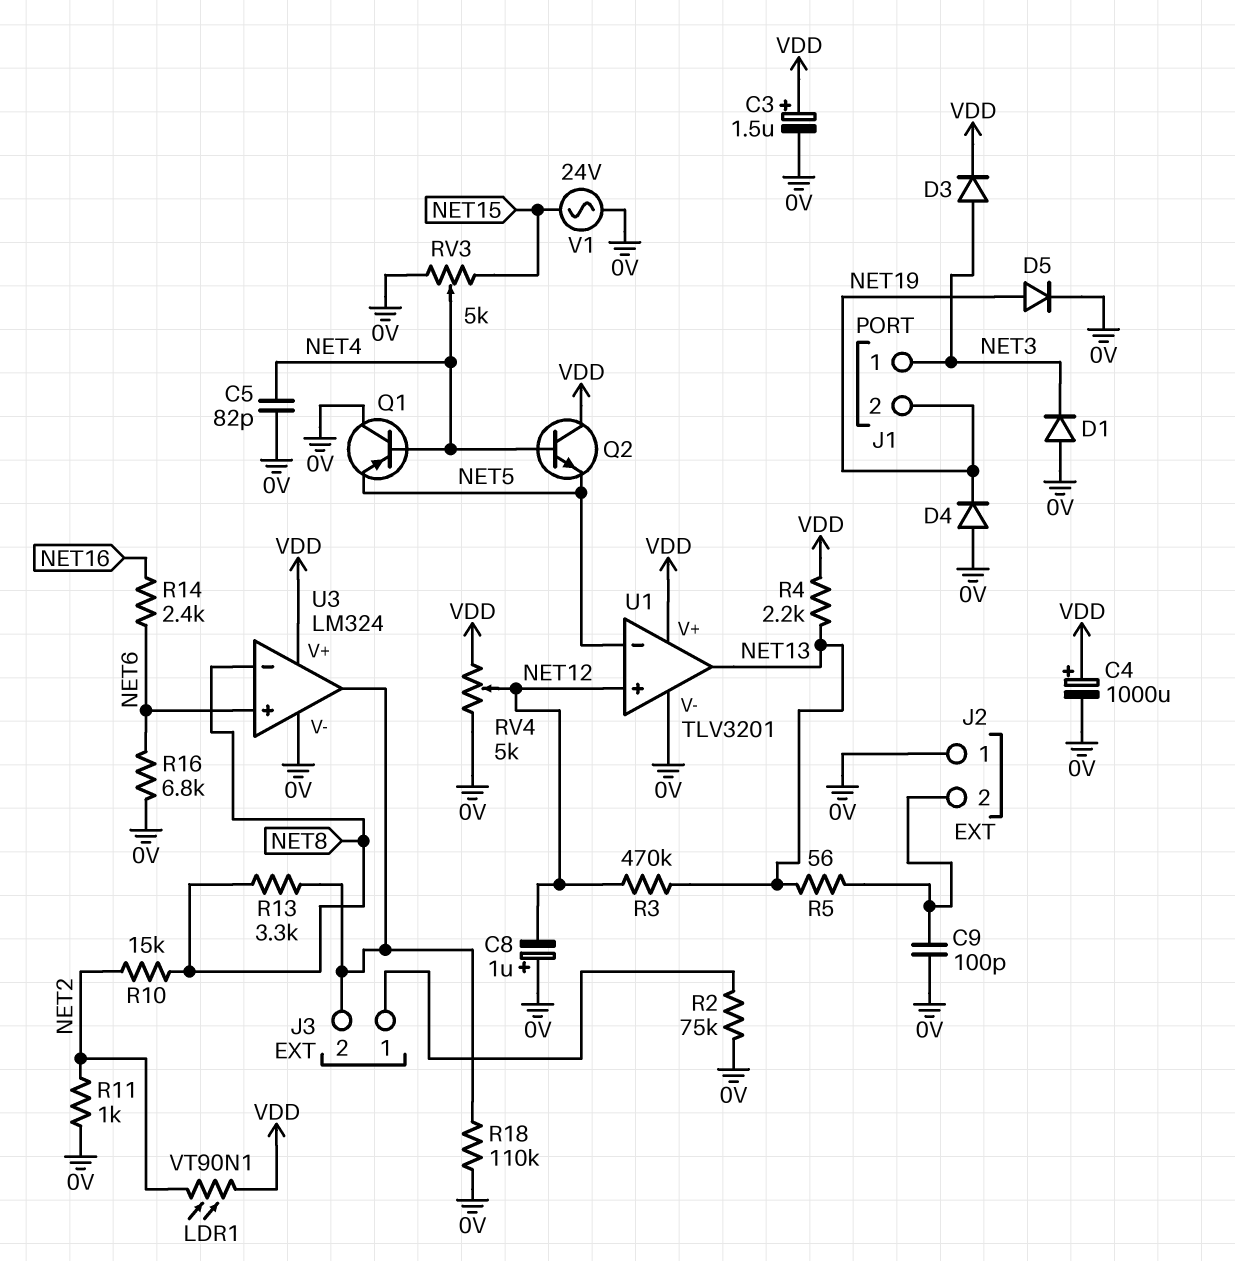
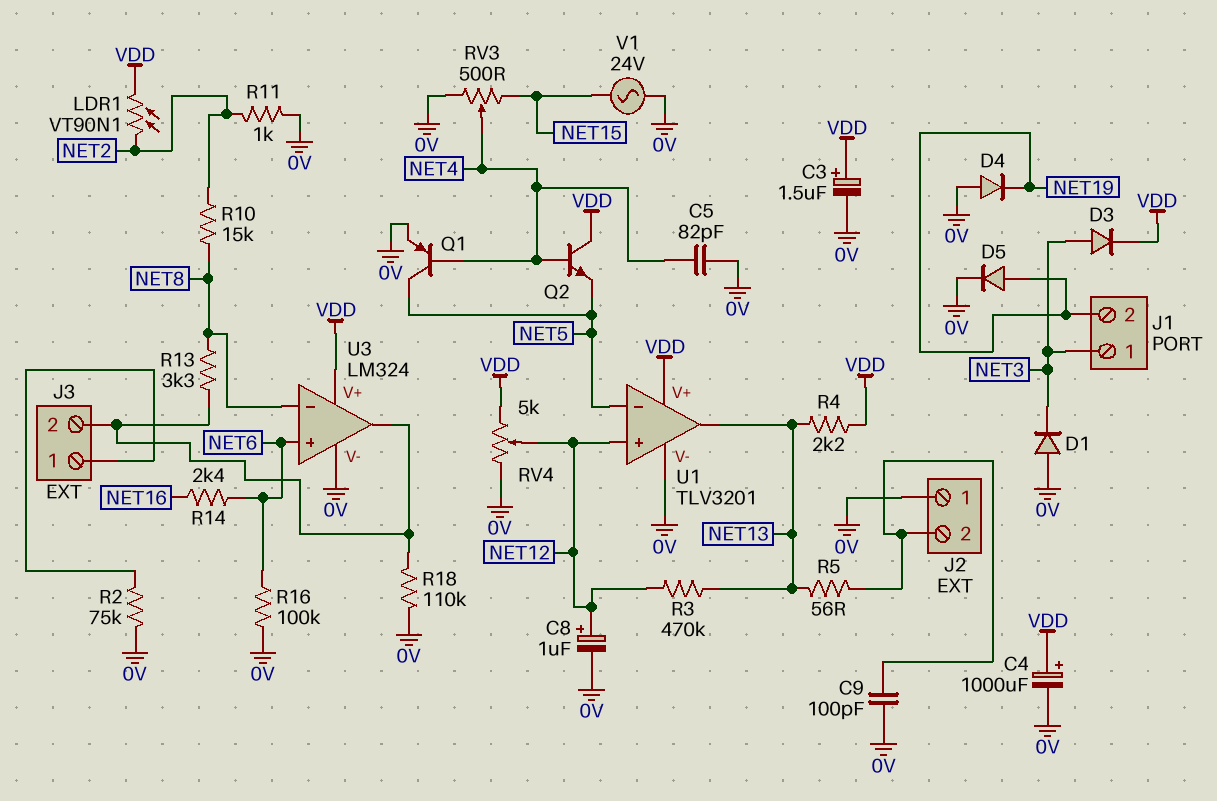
C8: 1uF (plus 0V, minus NET12) -> 1uF (plus NET12, minus 0V)
Q1: PNP (B NET4, C 0V, E NET5) -> PNP (B NET4, C NET5, E 0V)
R16: 6.8k (0V, NET6) -> 100k (0V, NET6)
RV3: 5k (0V, NET15, wiper NET4) -> 500 (0V, NET15, wiper NET4)

